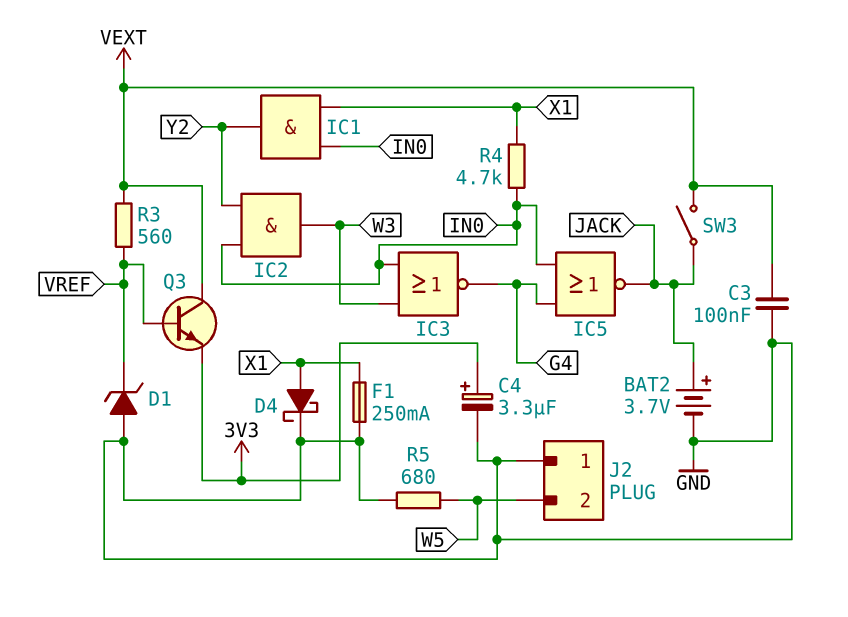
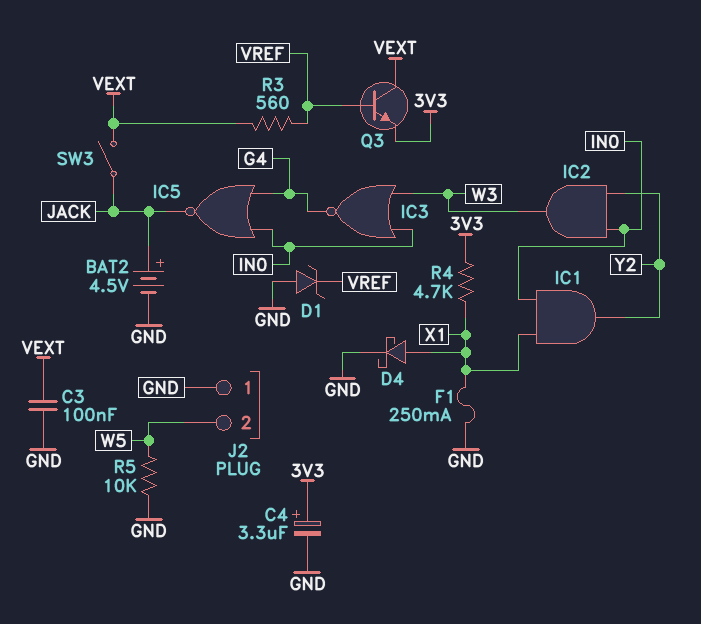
BAT2: 3.7V (plus JACK, minus GND) -> 4.5V (plus JACK, minus GND)
R4: 4.7k (IN0, X1) -> 4.7k (3V3, X1)
R5: 680 (GND, W5) -> 10k (GND, W5)

